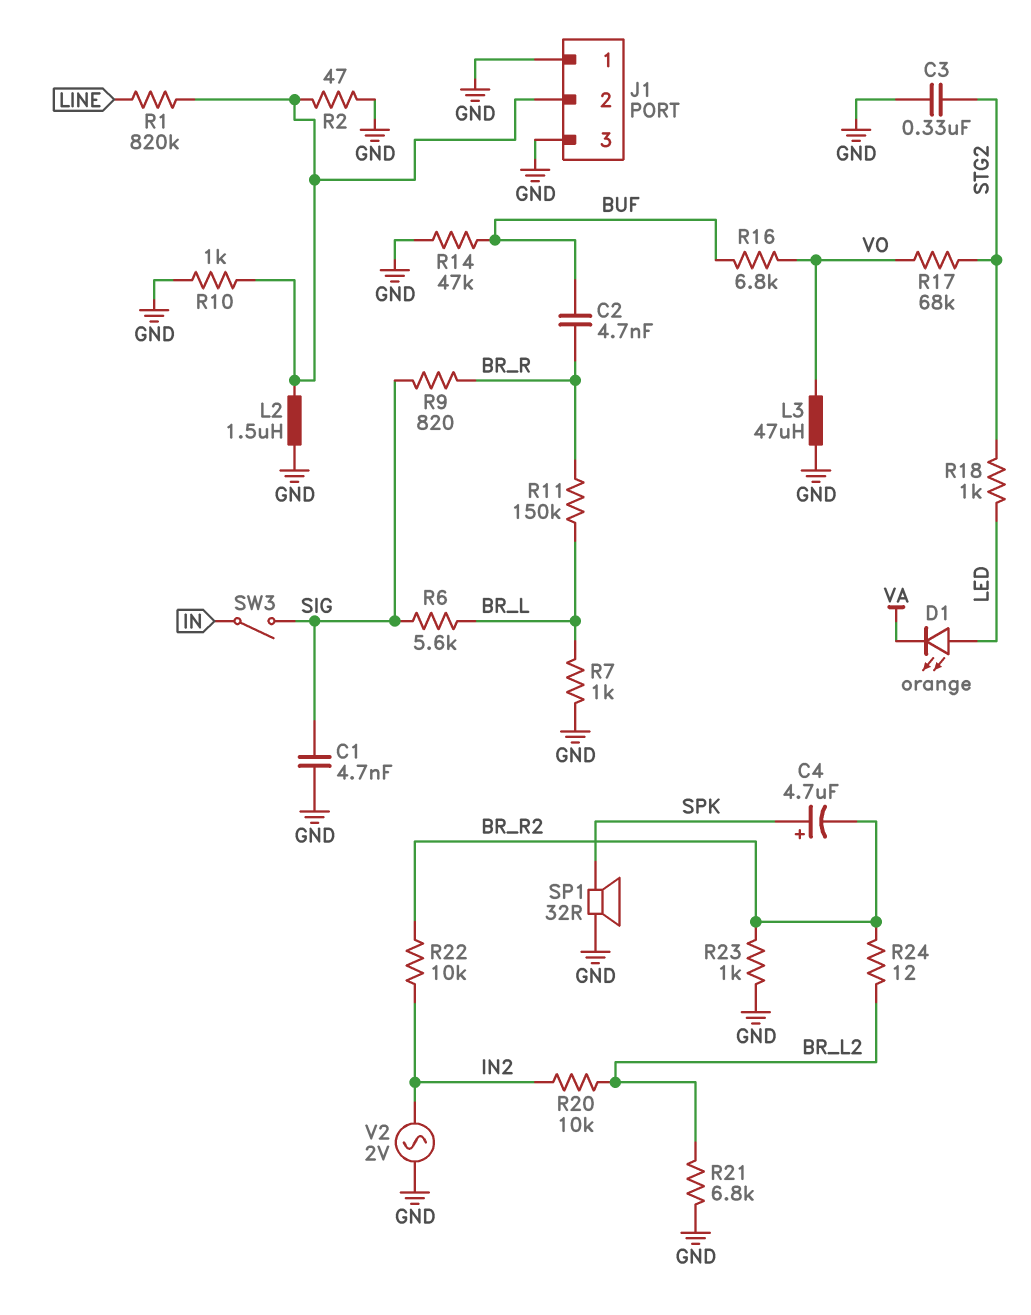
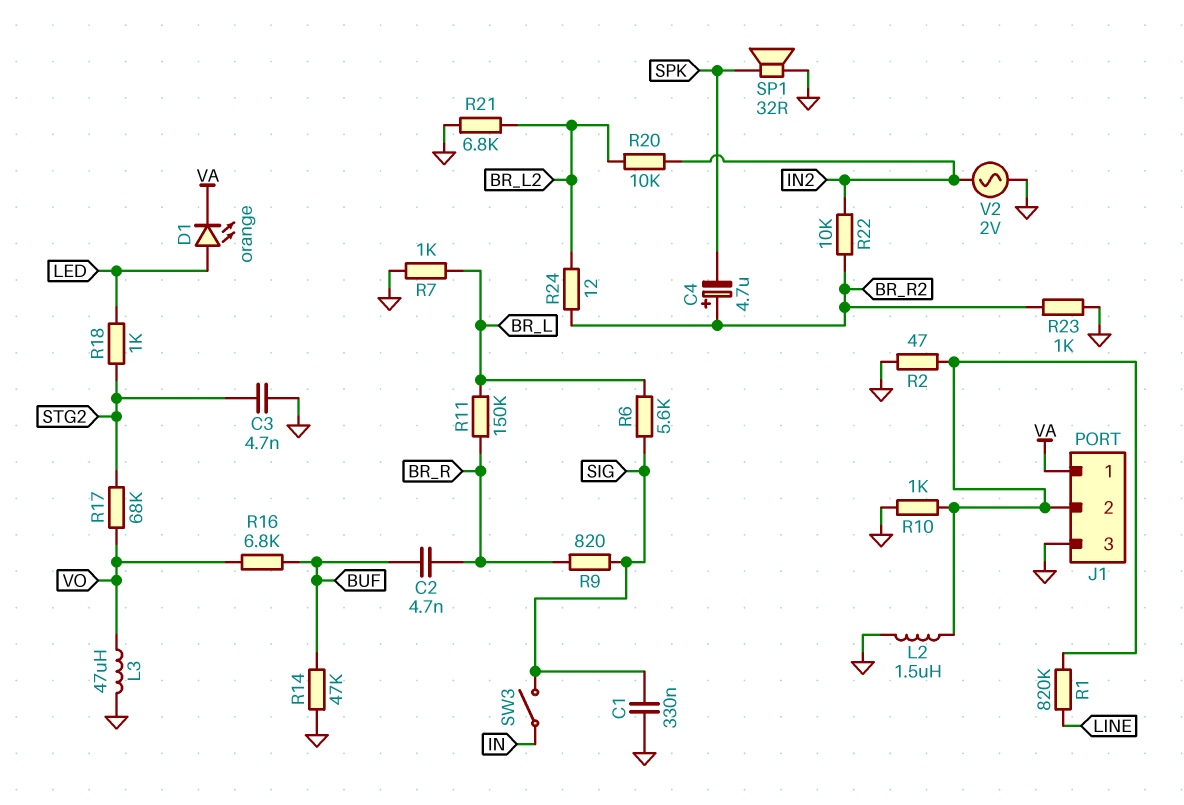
C1: 4.7nF (GND, SIG) -> 330nF (GND, SIG)
C3: 330nF (GND, STG2) -> 4.7nF (GND, STG2)
C4: 4.7uF (plus SPK, minus BR_R2) -> 4.7uF (plus BR_R2, minus SPK)
J1 pin 1: GND -> VA

